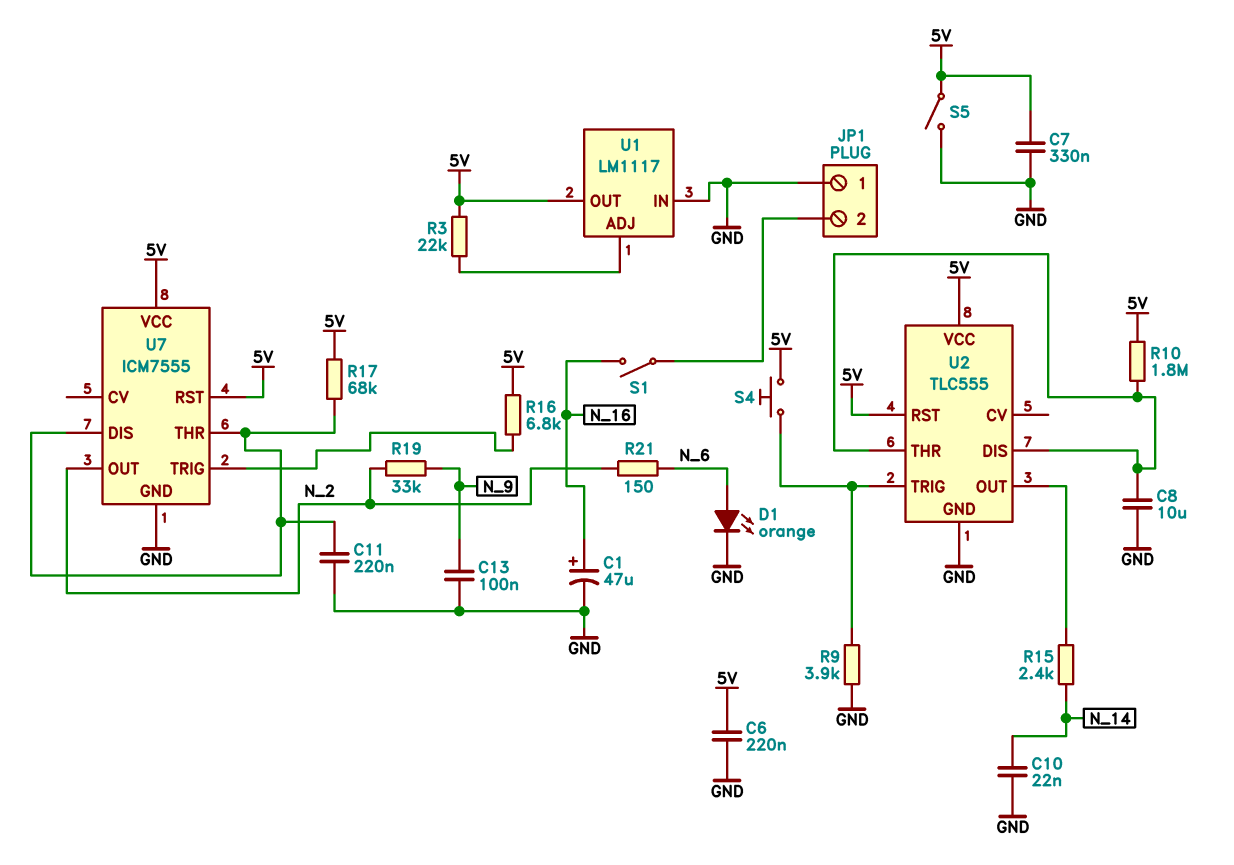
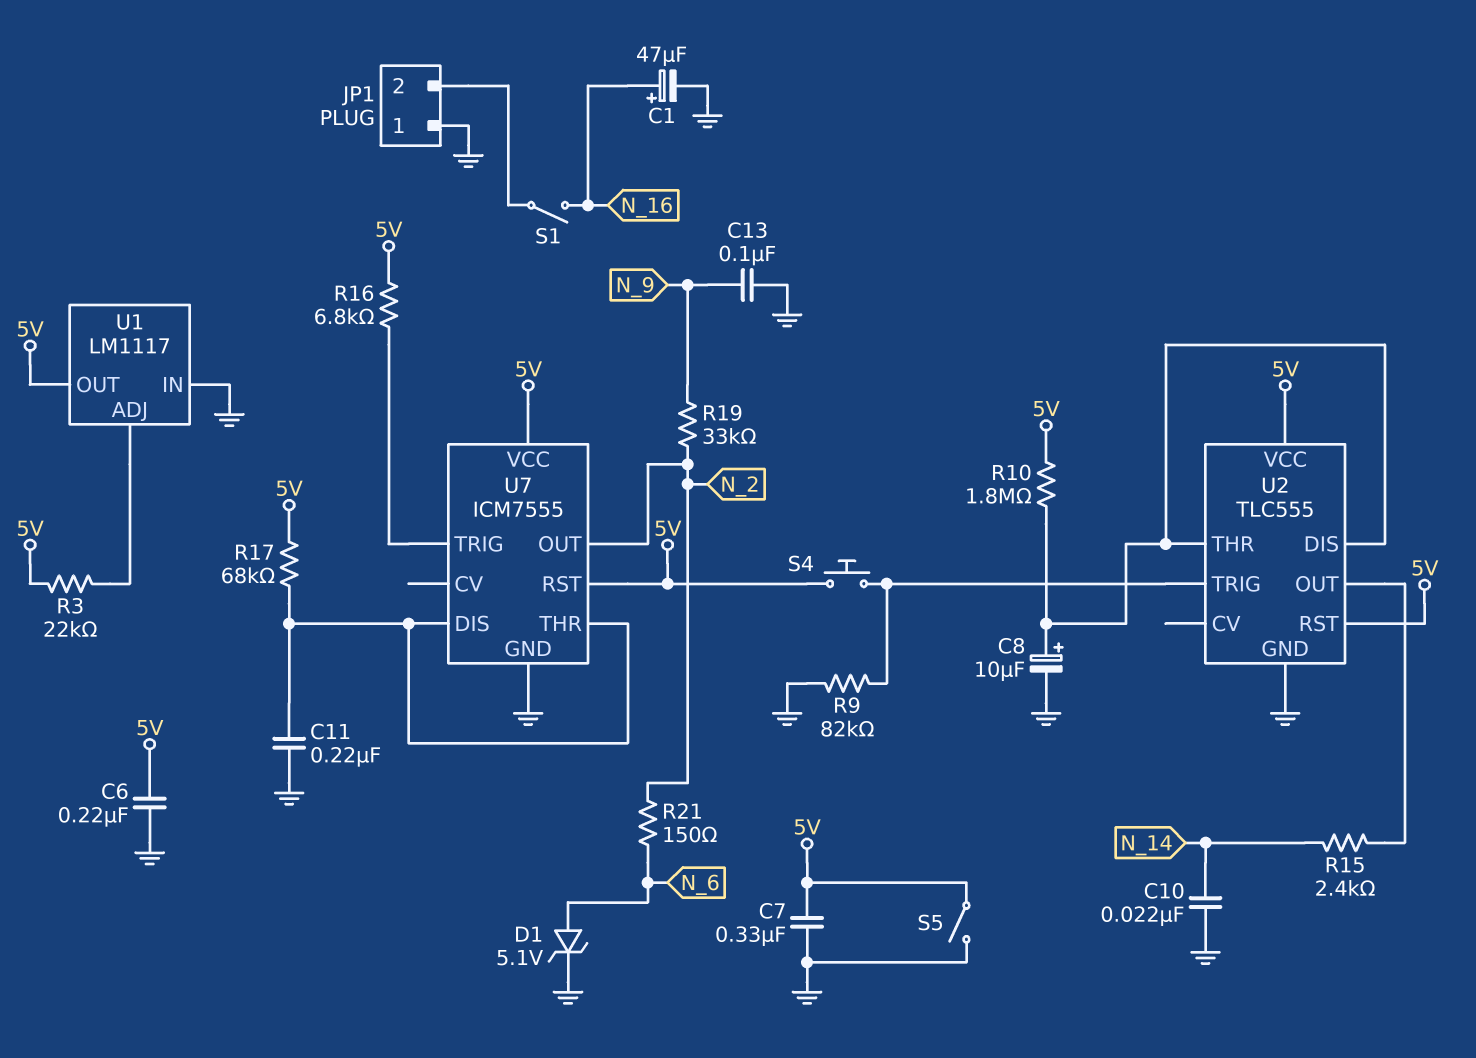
C8: 10uF (GND, U2/DIS) -> 10uF (plus U2/DIS, minus GND)
D1: LED orange (A N_6, K GND) -> zener 5.1V (A N_6, K GND)
R9: 3.9k (GND, U2/TRIG) -> 82k (GND, U2/TRIG)

